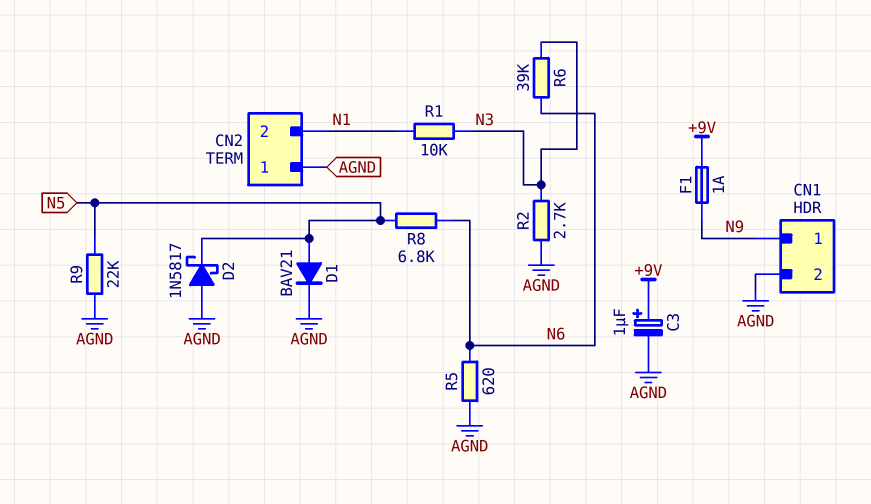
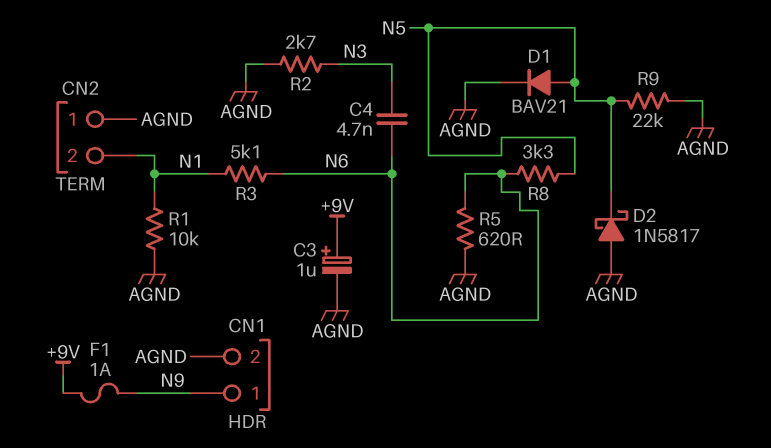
C4: none -> 4.7nF (N3, N6)
R1: 10k (N1, N3) -> 10k (AGND, N1)
R3: none -> 5.1k (N1, N6)
R6: 39k (N3, N6) -> none
R8: 6.8k (N5, N6) -> 3.3k (N5, N6)

